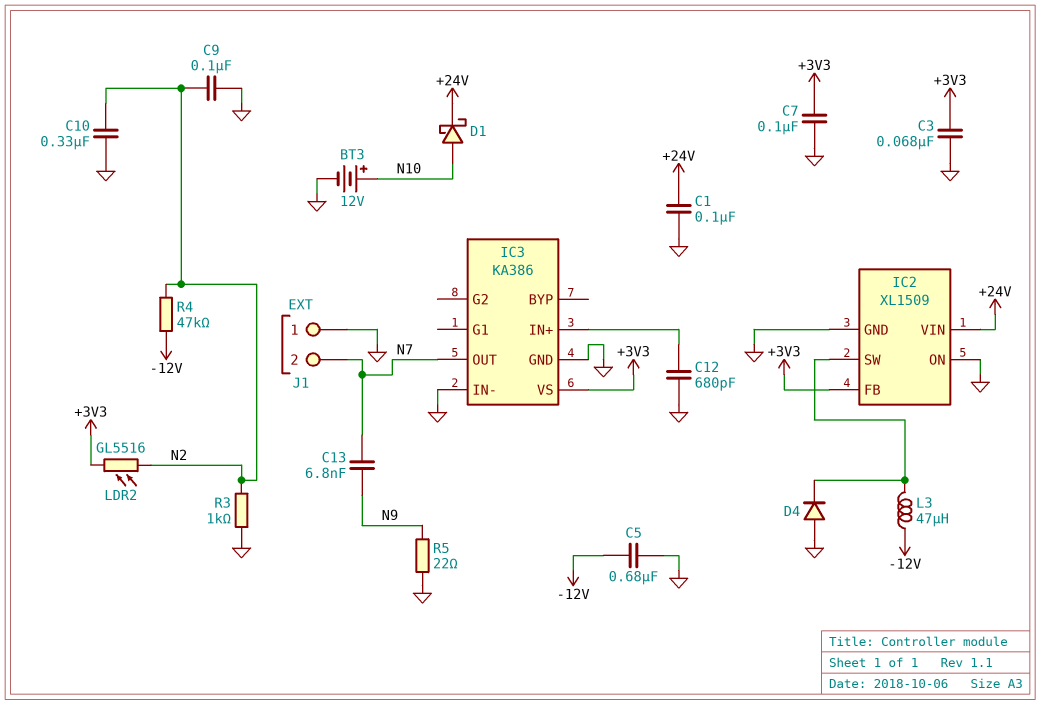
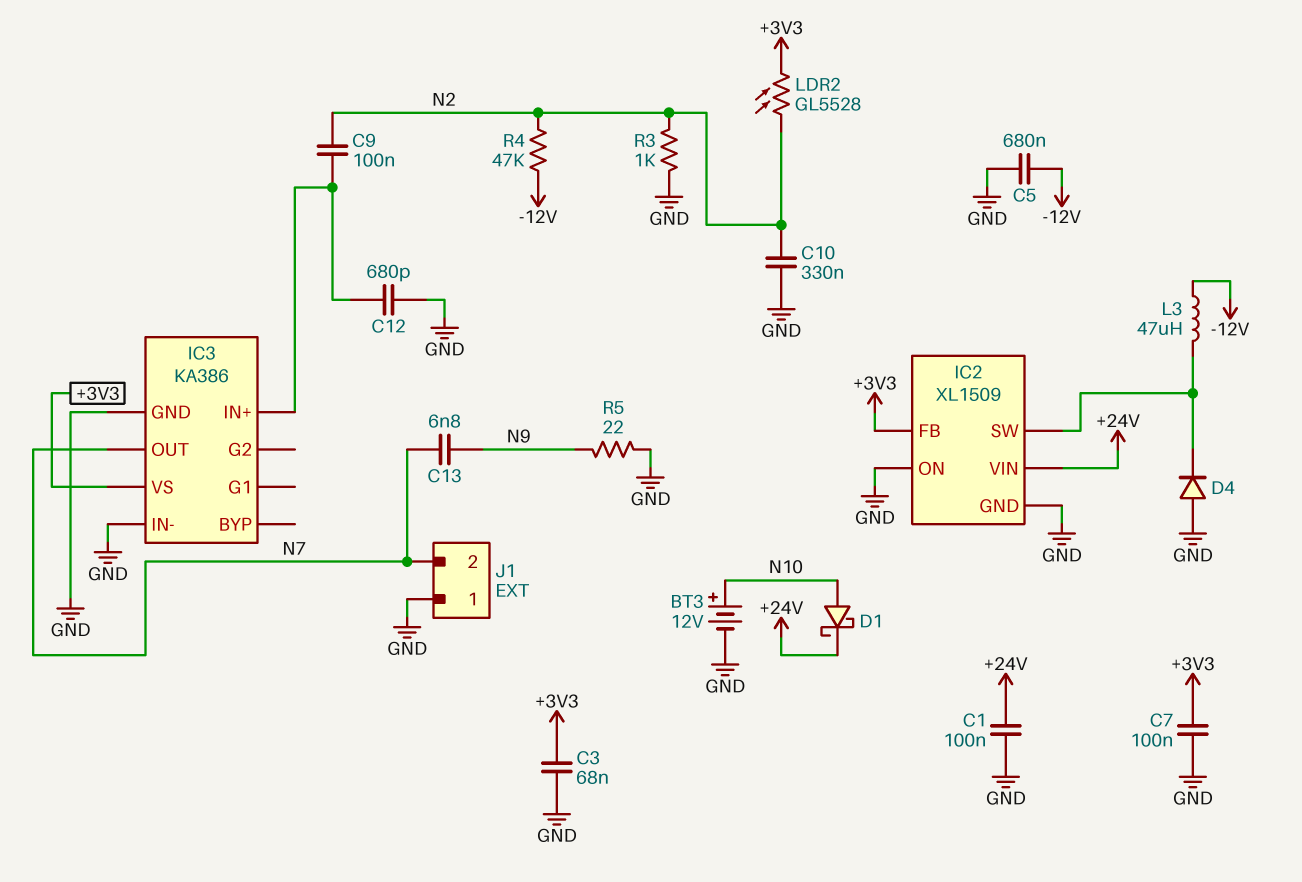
C9: 100nF (GND, N2) -> 100nF (IC3/IN+, N2)
LDR2: GL5516 (+3V3, N2) -> GL5528 (+3V3, N2)

